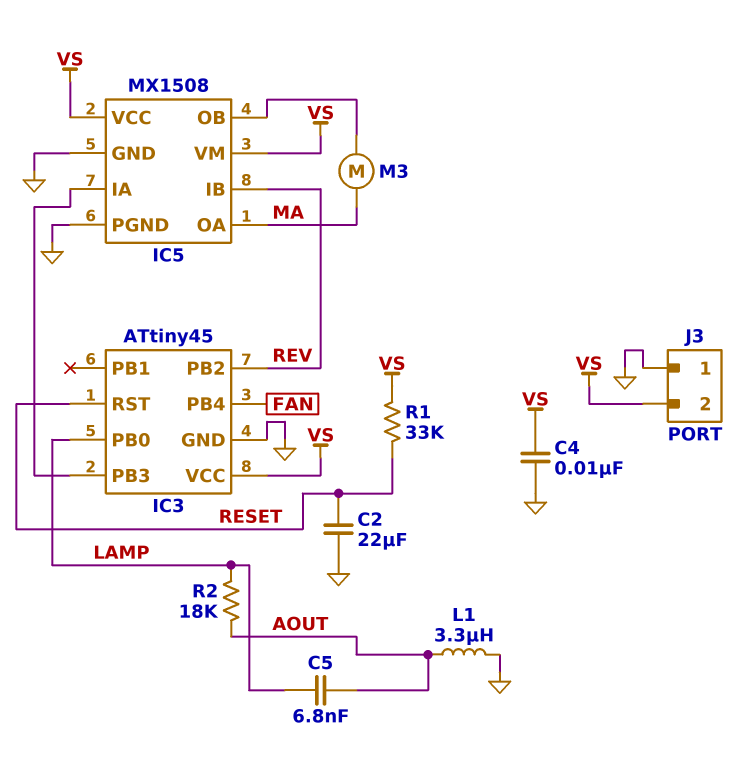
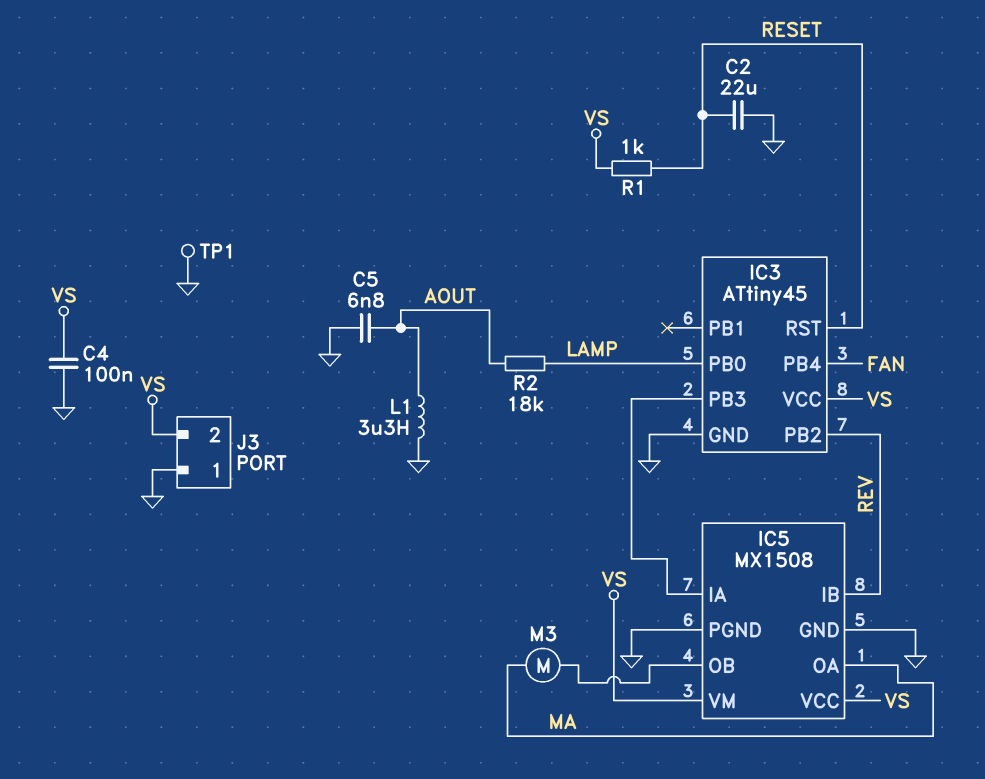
C4: 10nF (GND, VS) -> 100nF (GND, VS)
C5: 6.8nF (AOUT, LAMP) -> 6.8nF (AOUT, GND)
R1: 33k (RESET, VS) -> 1k (RESET, VS)
TP1: none -> test point (GND)

